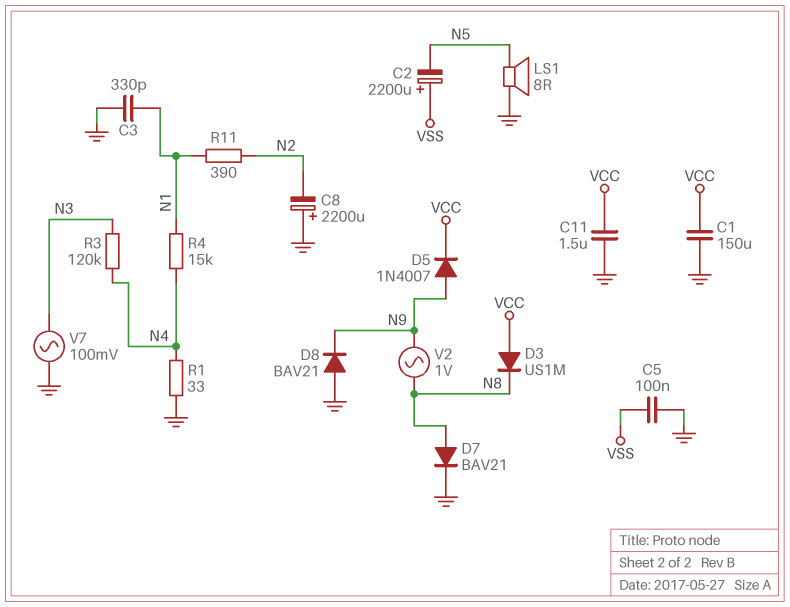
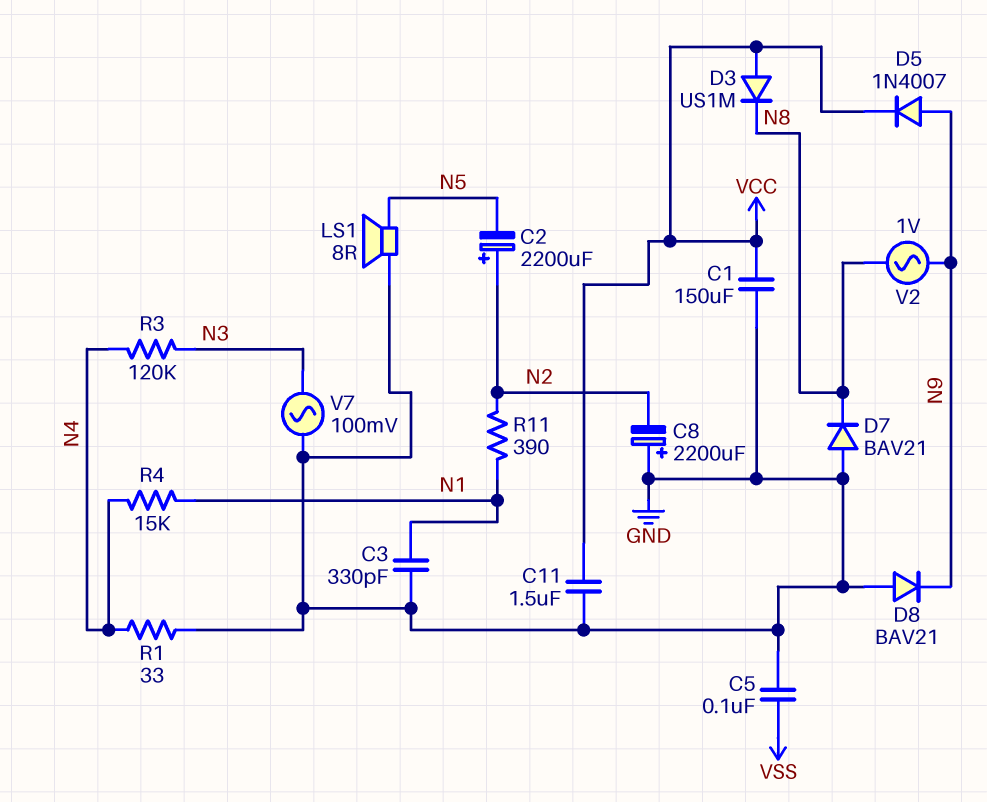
C2: 2200uF (plus VSS, minus N5) -> 2200uF (plus N2, minus N5)
D7: diode BAV21 (A N8, K GND) -> diode BAV21 (A GND, K N8)

